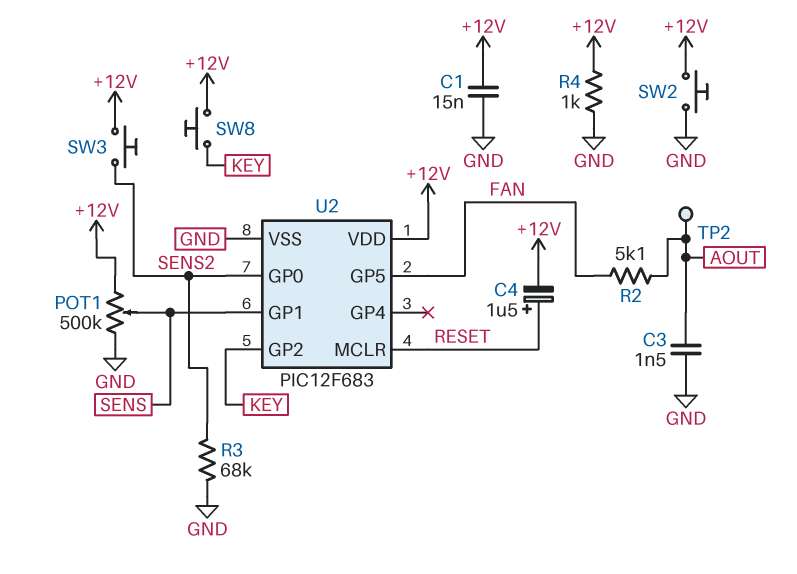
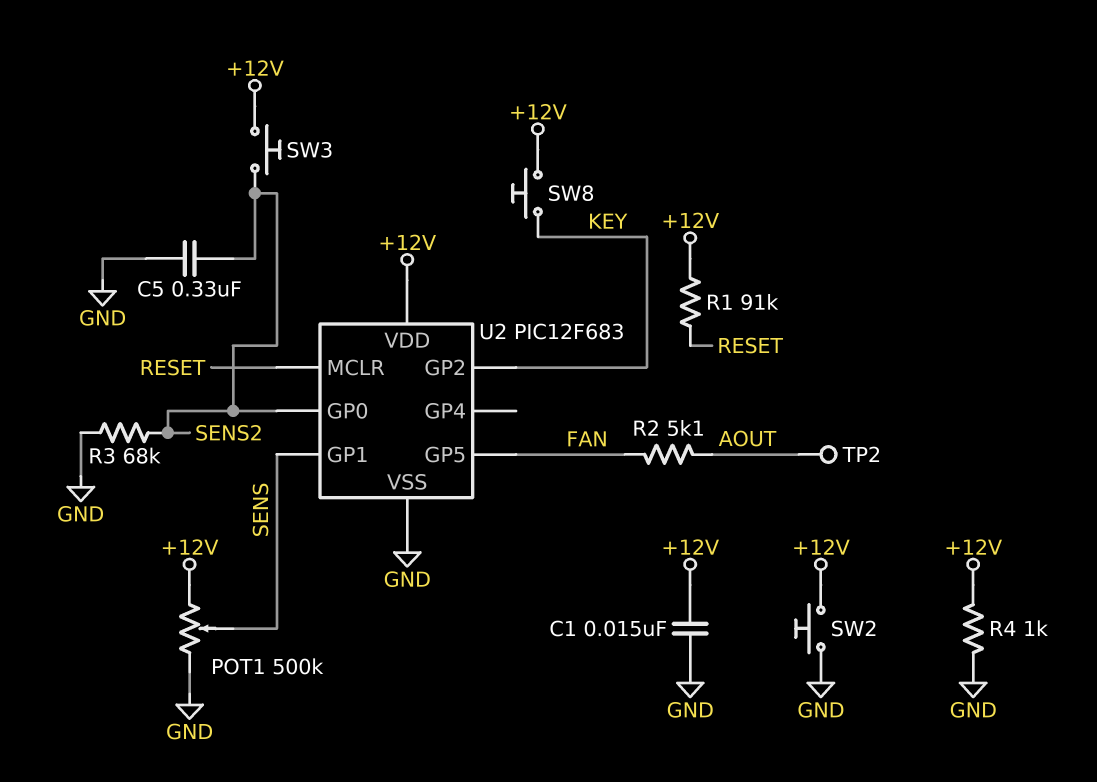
C3: 1.5nF (AOUT, GND) -> none
C4: 1.5uF (plus RESET, minus +12V) -> none
C5: none -> 330nF (GND, SENS2)
R1: none -> 91k (+12V, RESET)

